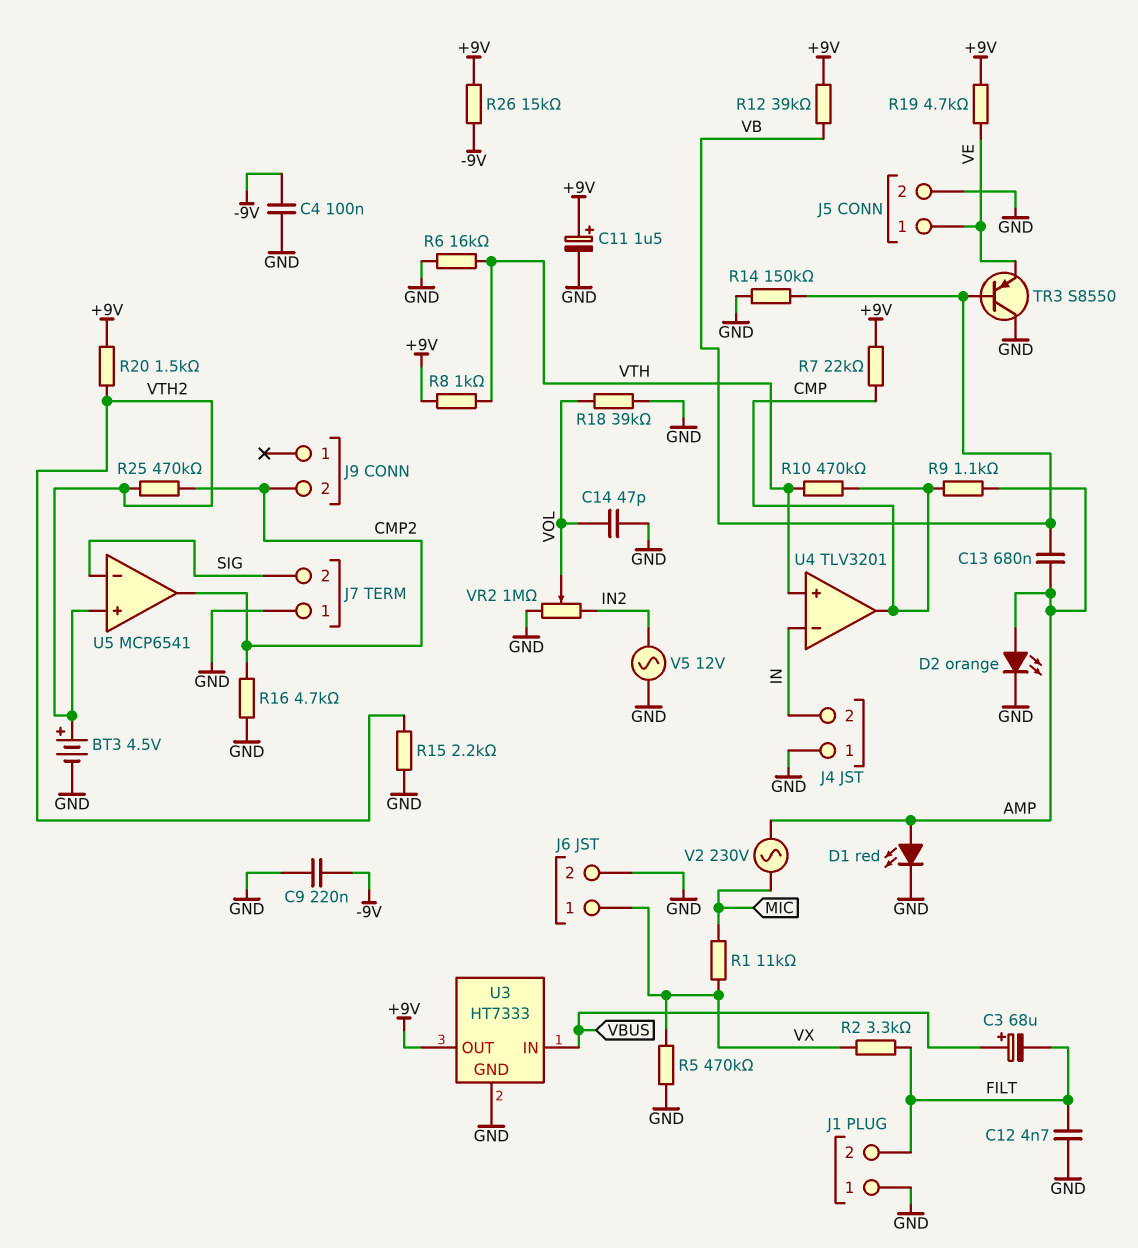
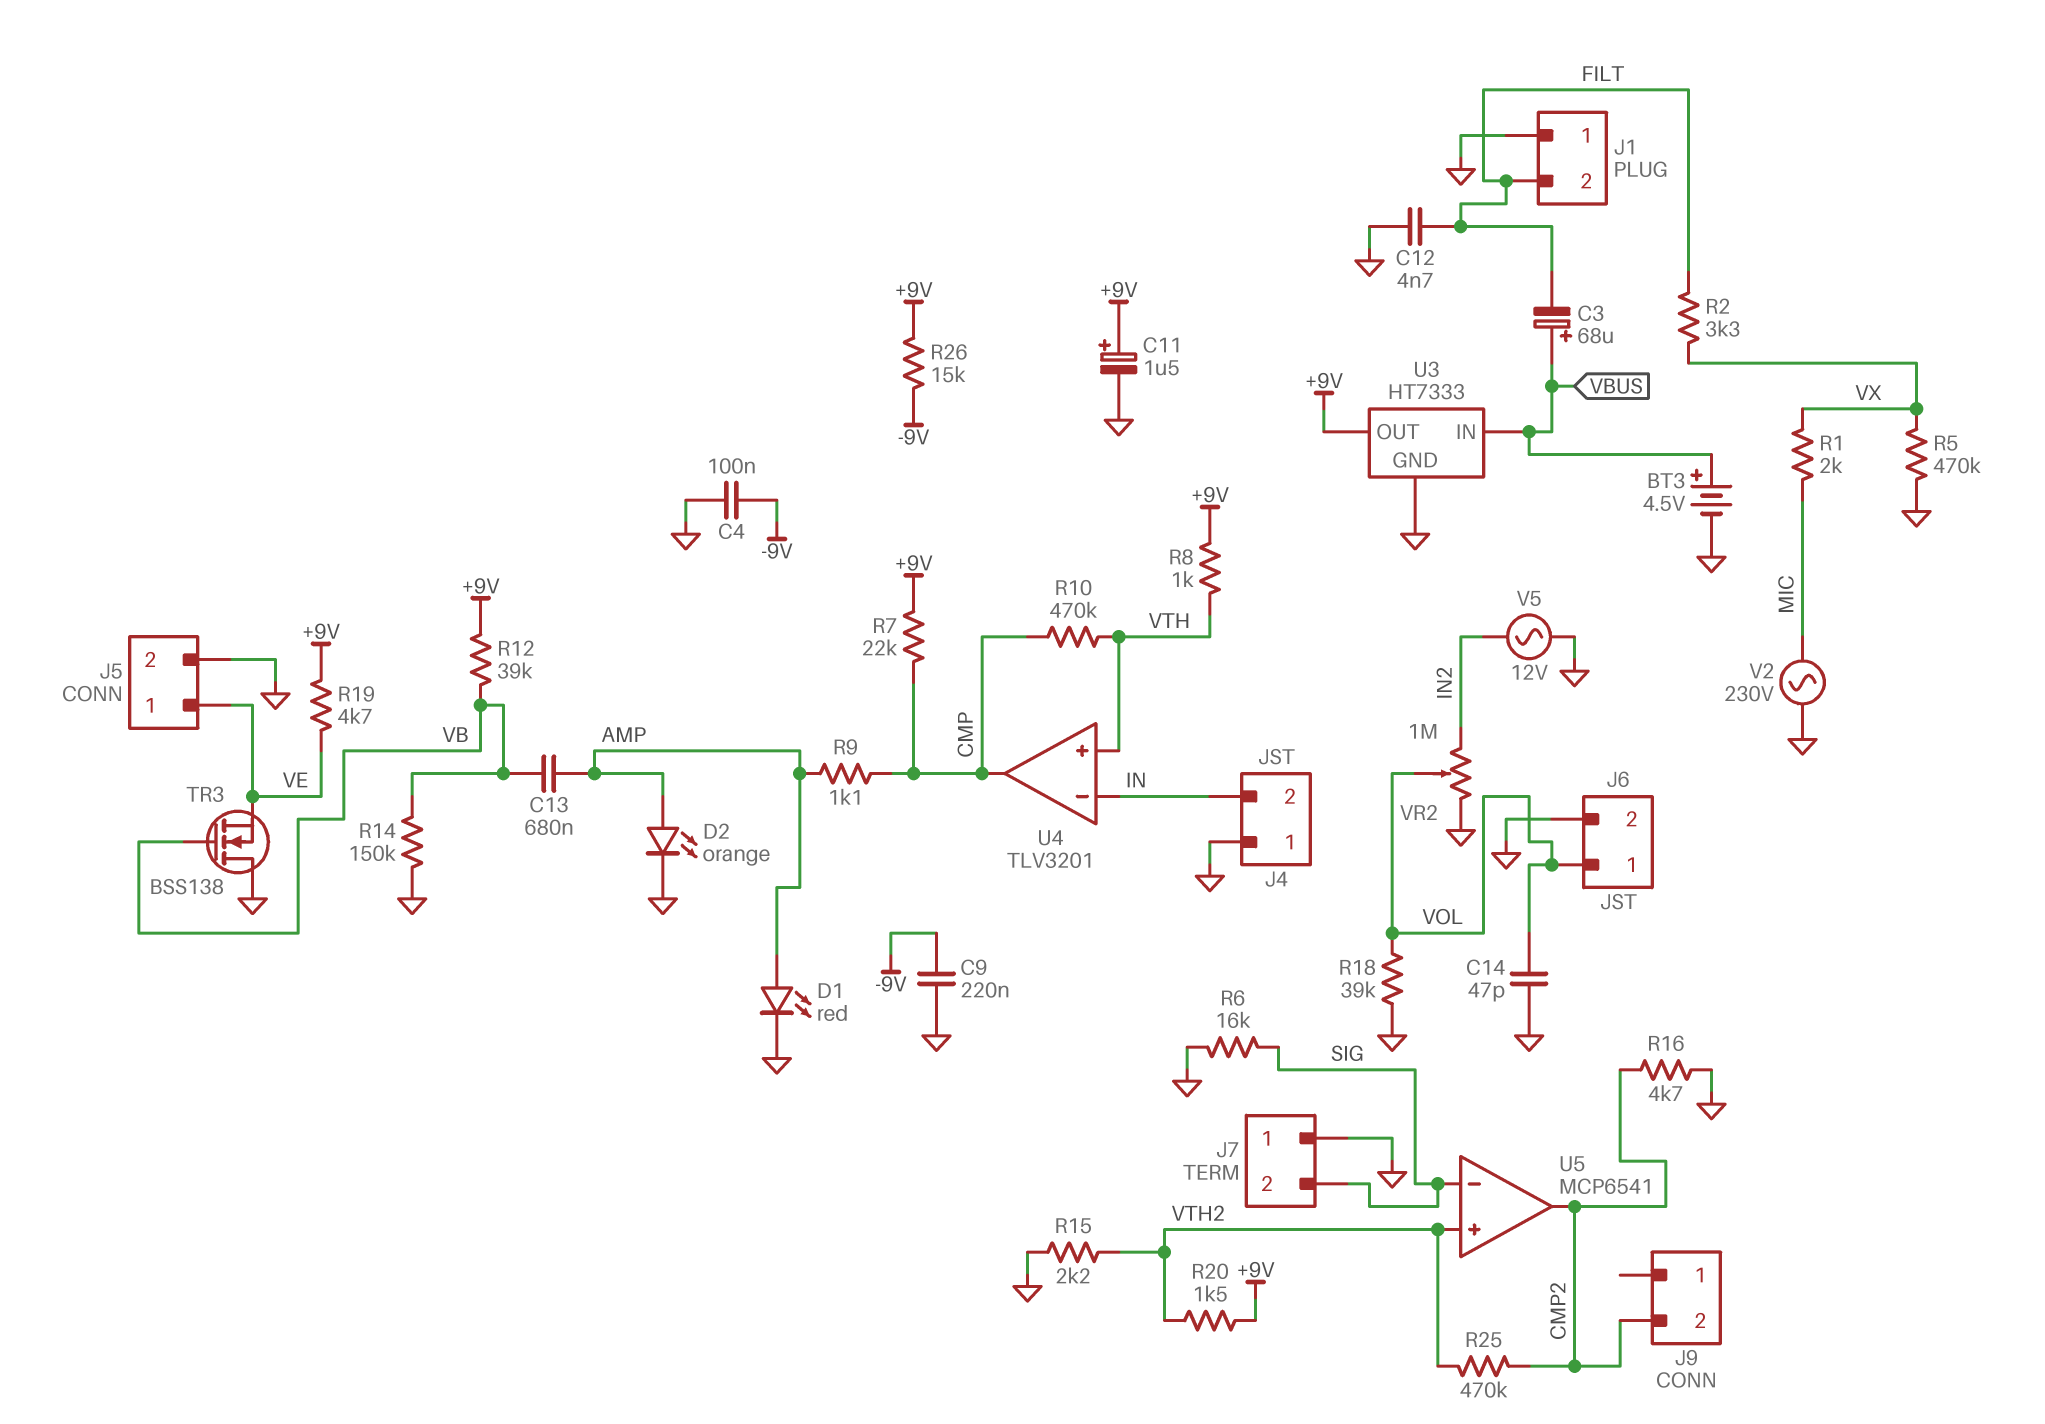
BT3: 4.5V (plus VTH2, minus GND) -> 4.5V (plus VBUS, minus GND)
J6 pin 1: VX -> VOL
R1: 11k (MIC, VX) -> 2k (MIC, VX)
R6: 16k (GND, VTH) -> 16k (GND, SIG)
TR3: PNP S8550 (B VB, C GND, E VE) -> NMOS BSS138 (G VB, D GND, S VE)
V2: AC 230V (AMP, MIC) -> AC 230V (GND, MIC)

